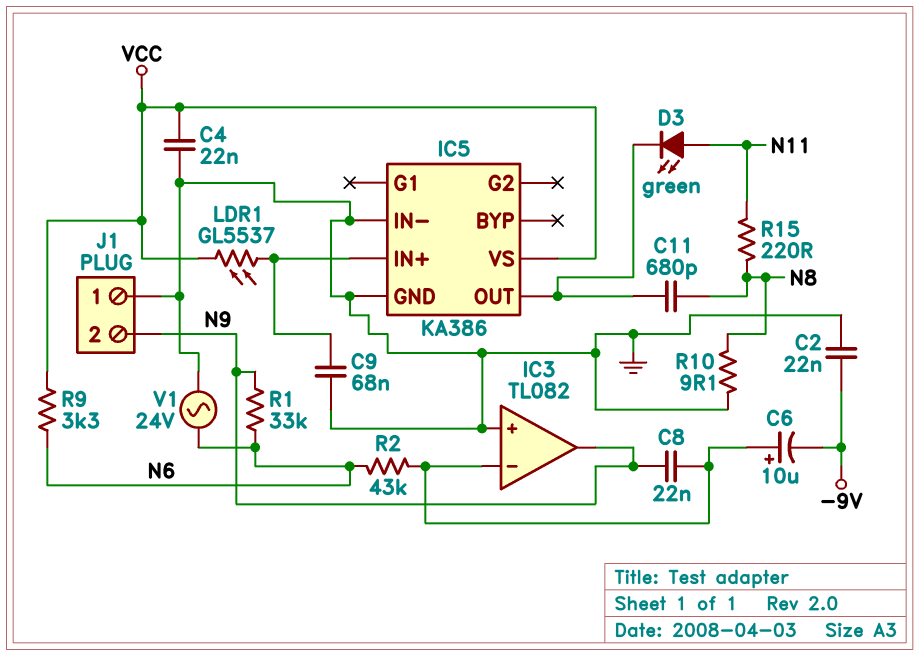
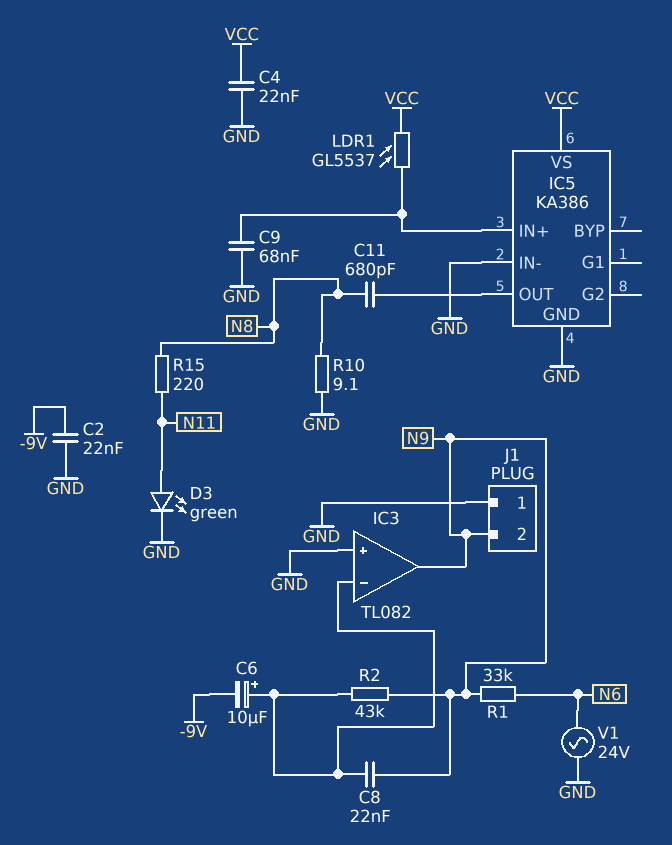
D3: LED green (A N11, K IC5/OUT) -> LED green (A N11, K GND)
R2: 43k (IC3/in-, N6) -> 43k (IC3/in-, N9)
R9: 3.3k (N6, VCC) -> none

